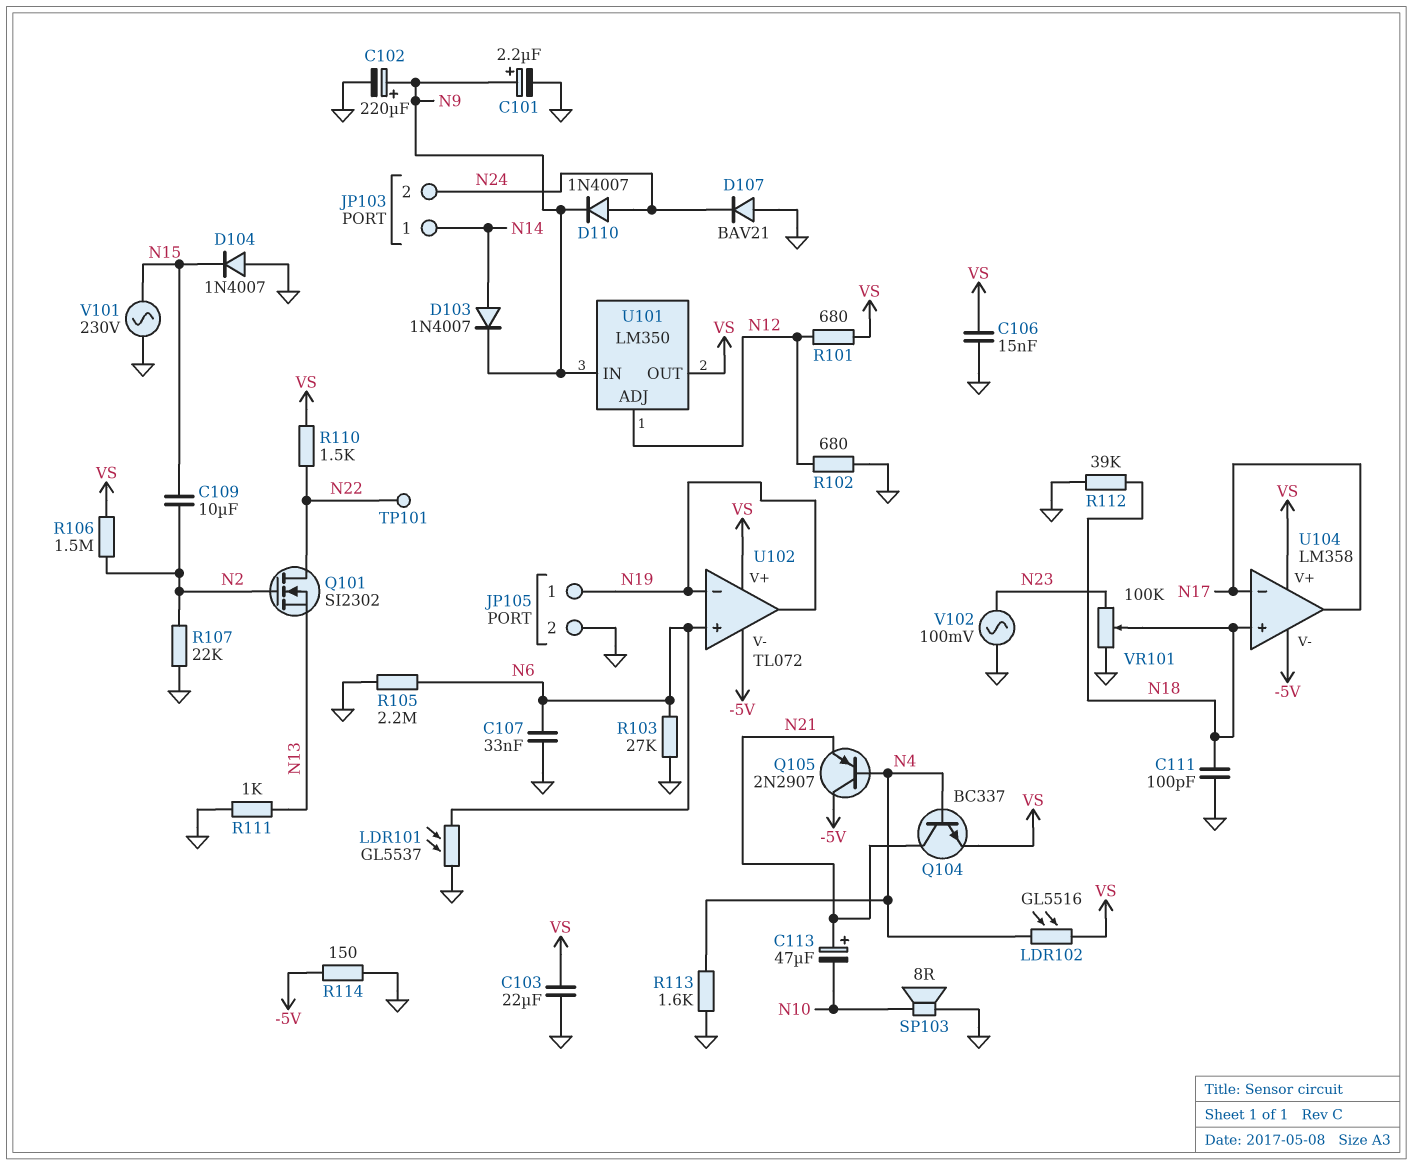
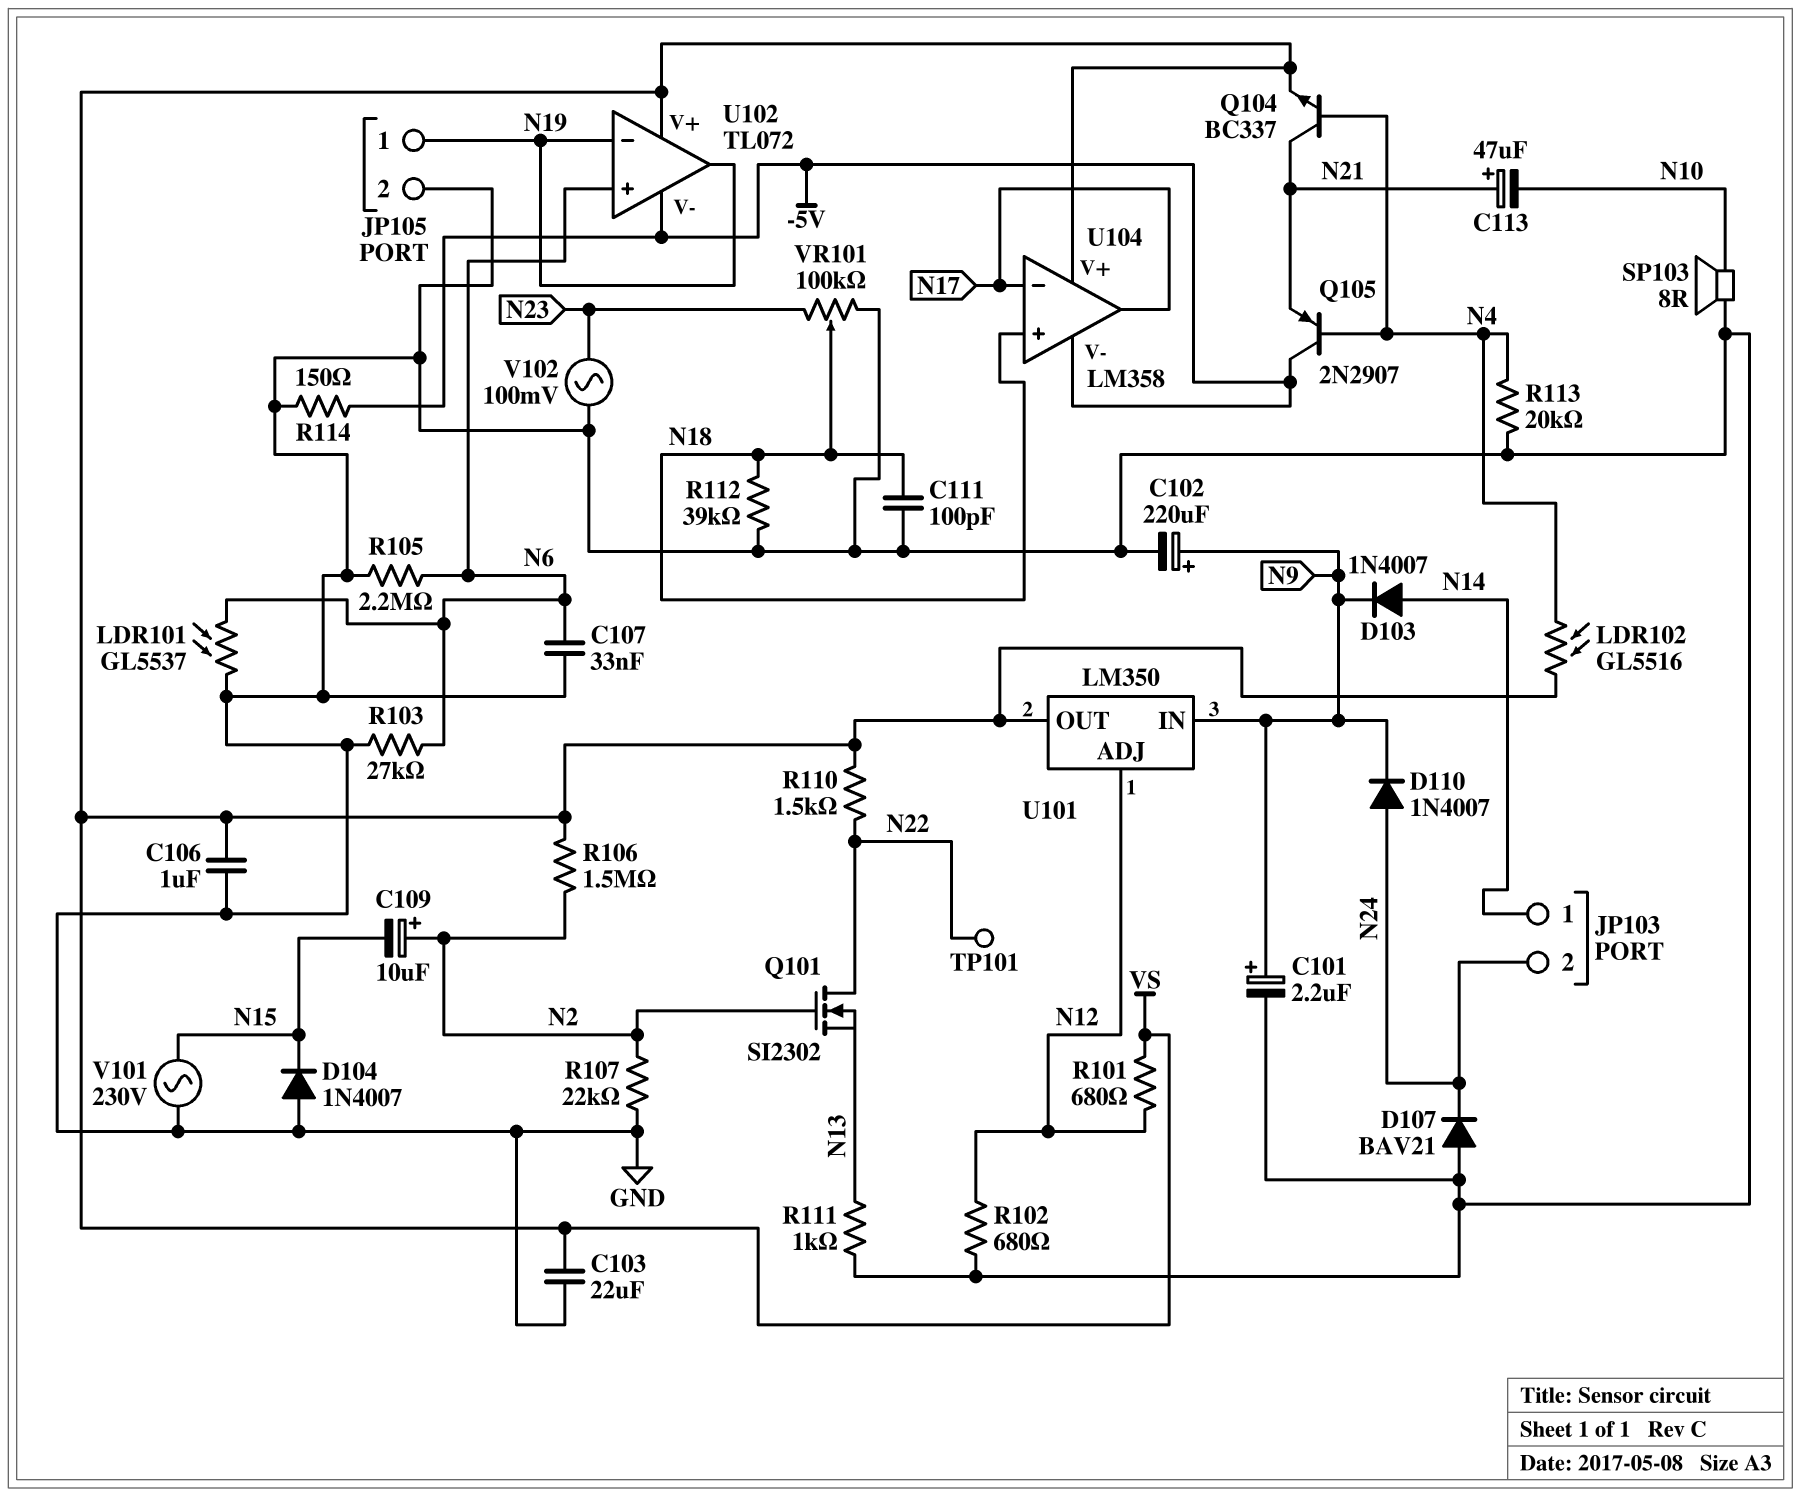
C106: 15nF (GND, VS) -> 1uF (GND, VS)
C109: 10uF (N2, N15) -> 10uF (plus N2, minus N15)
R113: 1.6k (GND, N4) -> 20k (GND, N4)

